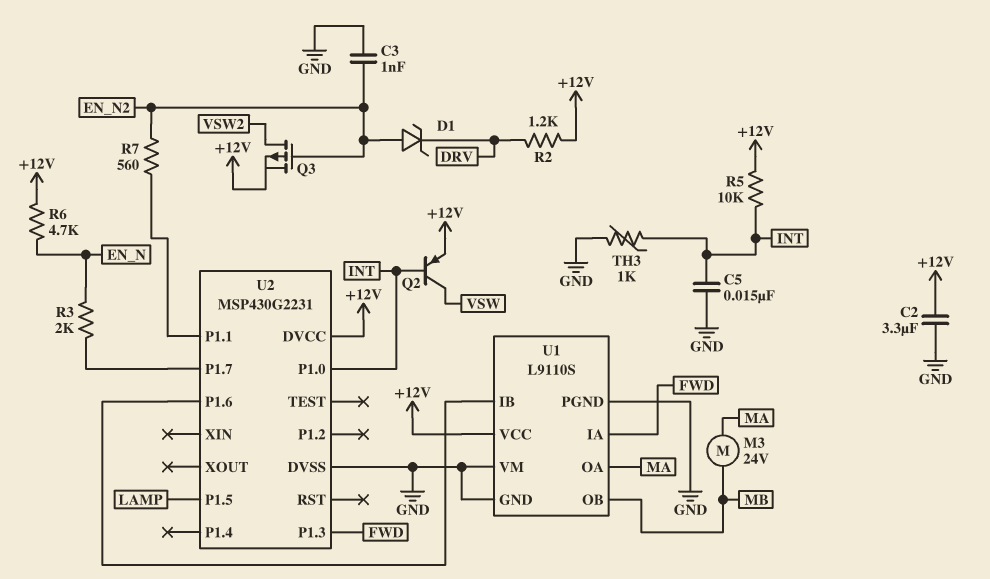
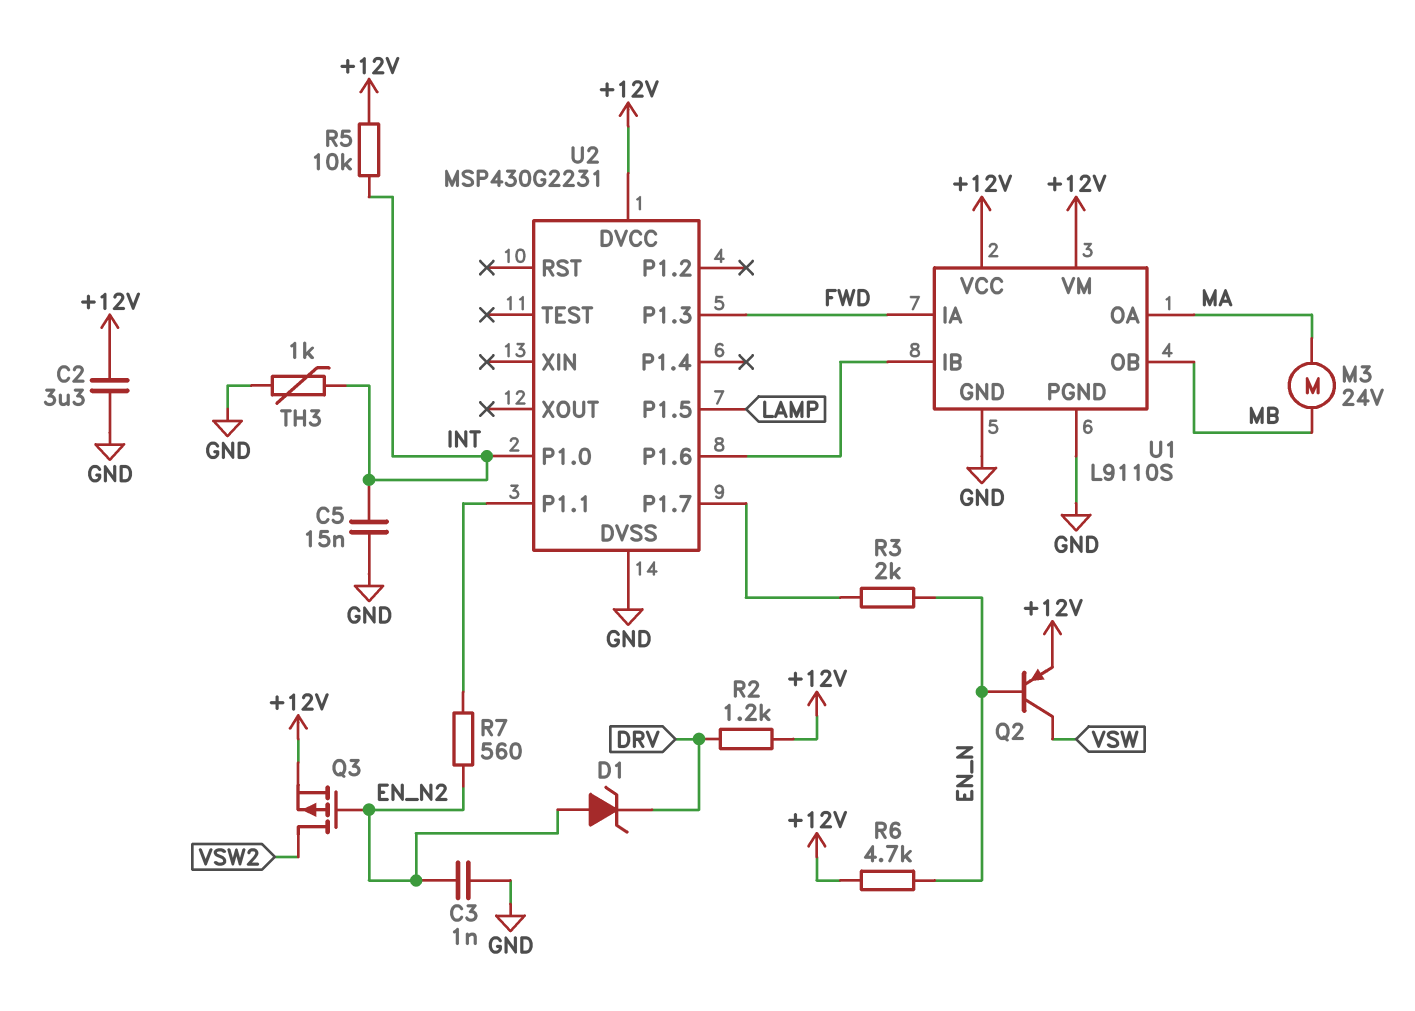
Q2: PNP (B INT, C VSW, E +12V) -> PNP (B EN_N, C VSW, E +12V)
U1 pin VM: GND -> +12V

